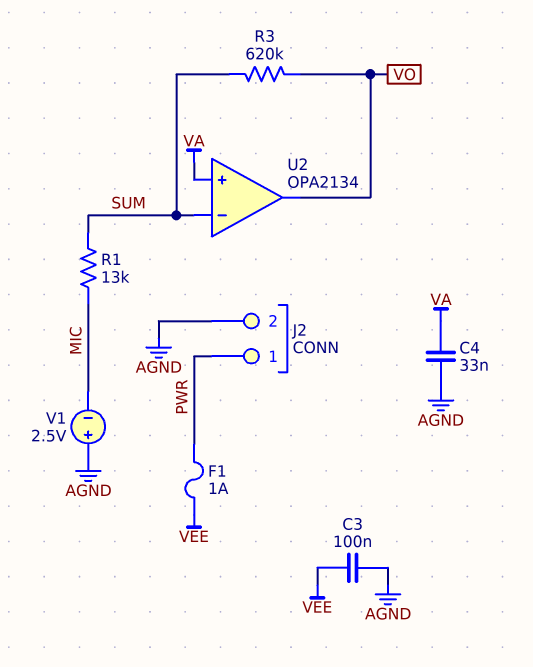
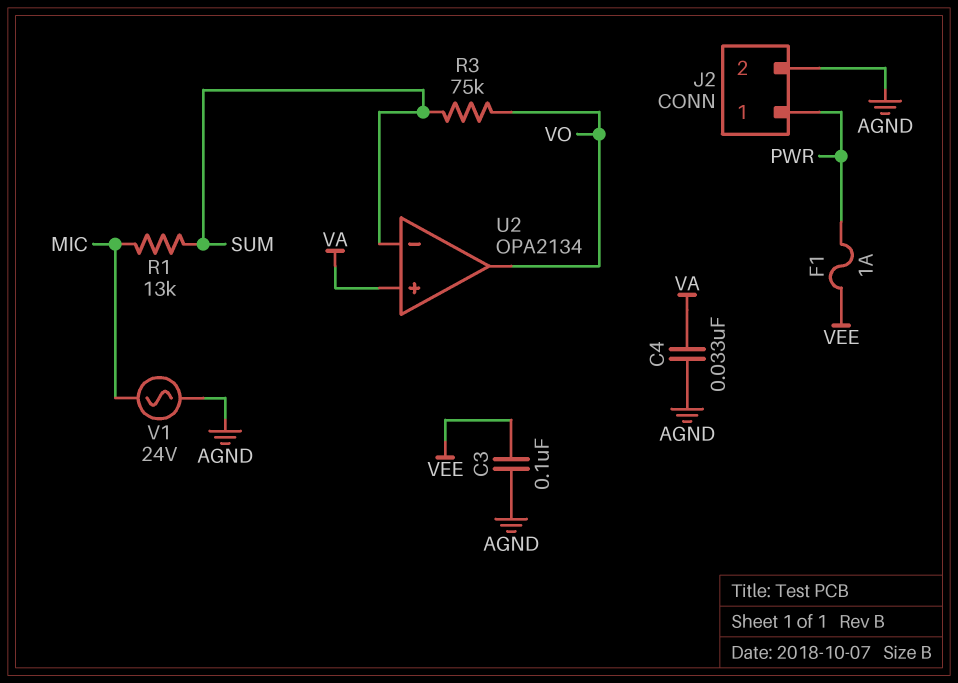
R3: 620k (SUM, VO) -> 75k (SUM, VO)
V1: 2.5V (plus AGND, minus MIC) -> AC 24V (AGND, MIC)

